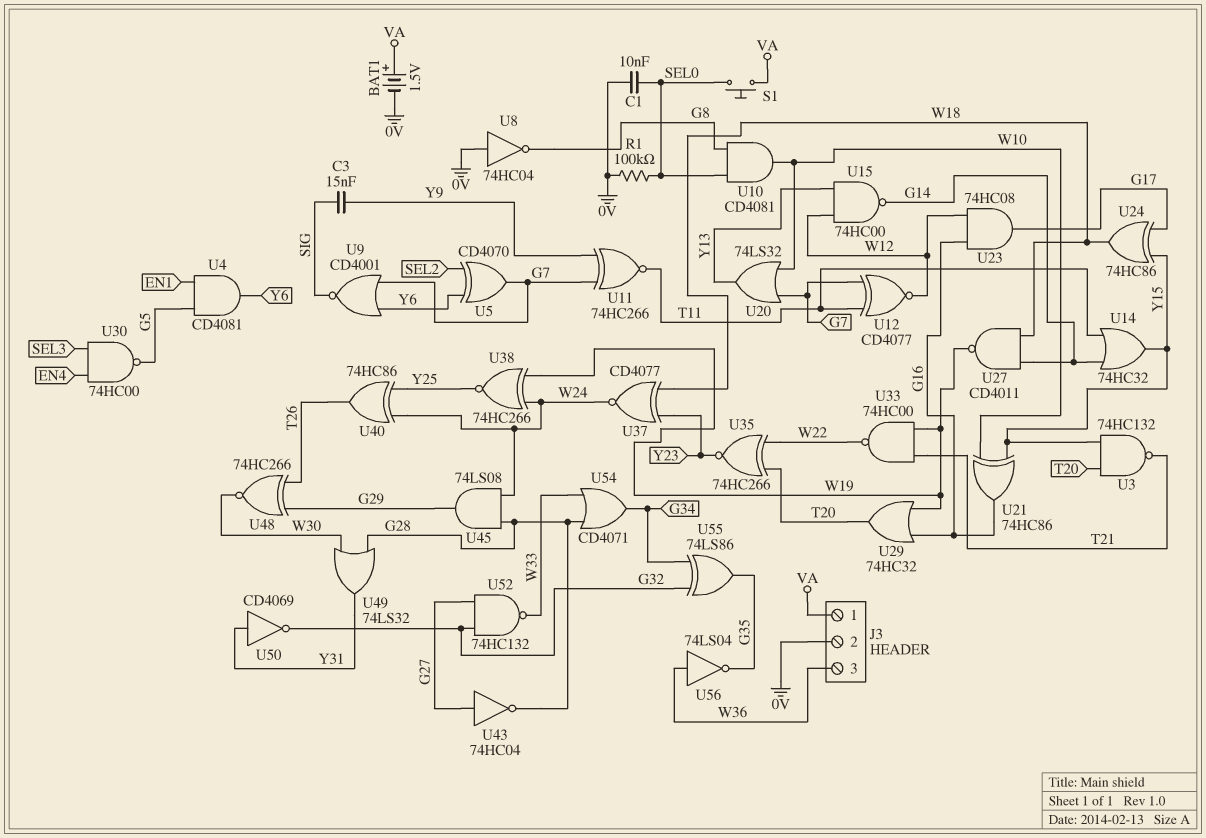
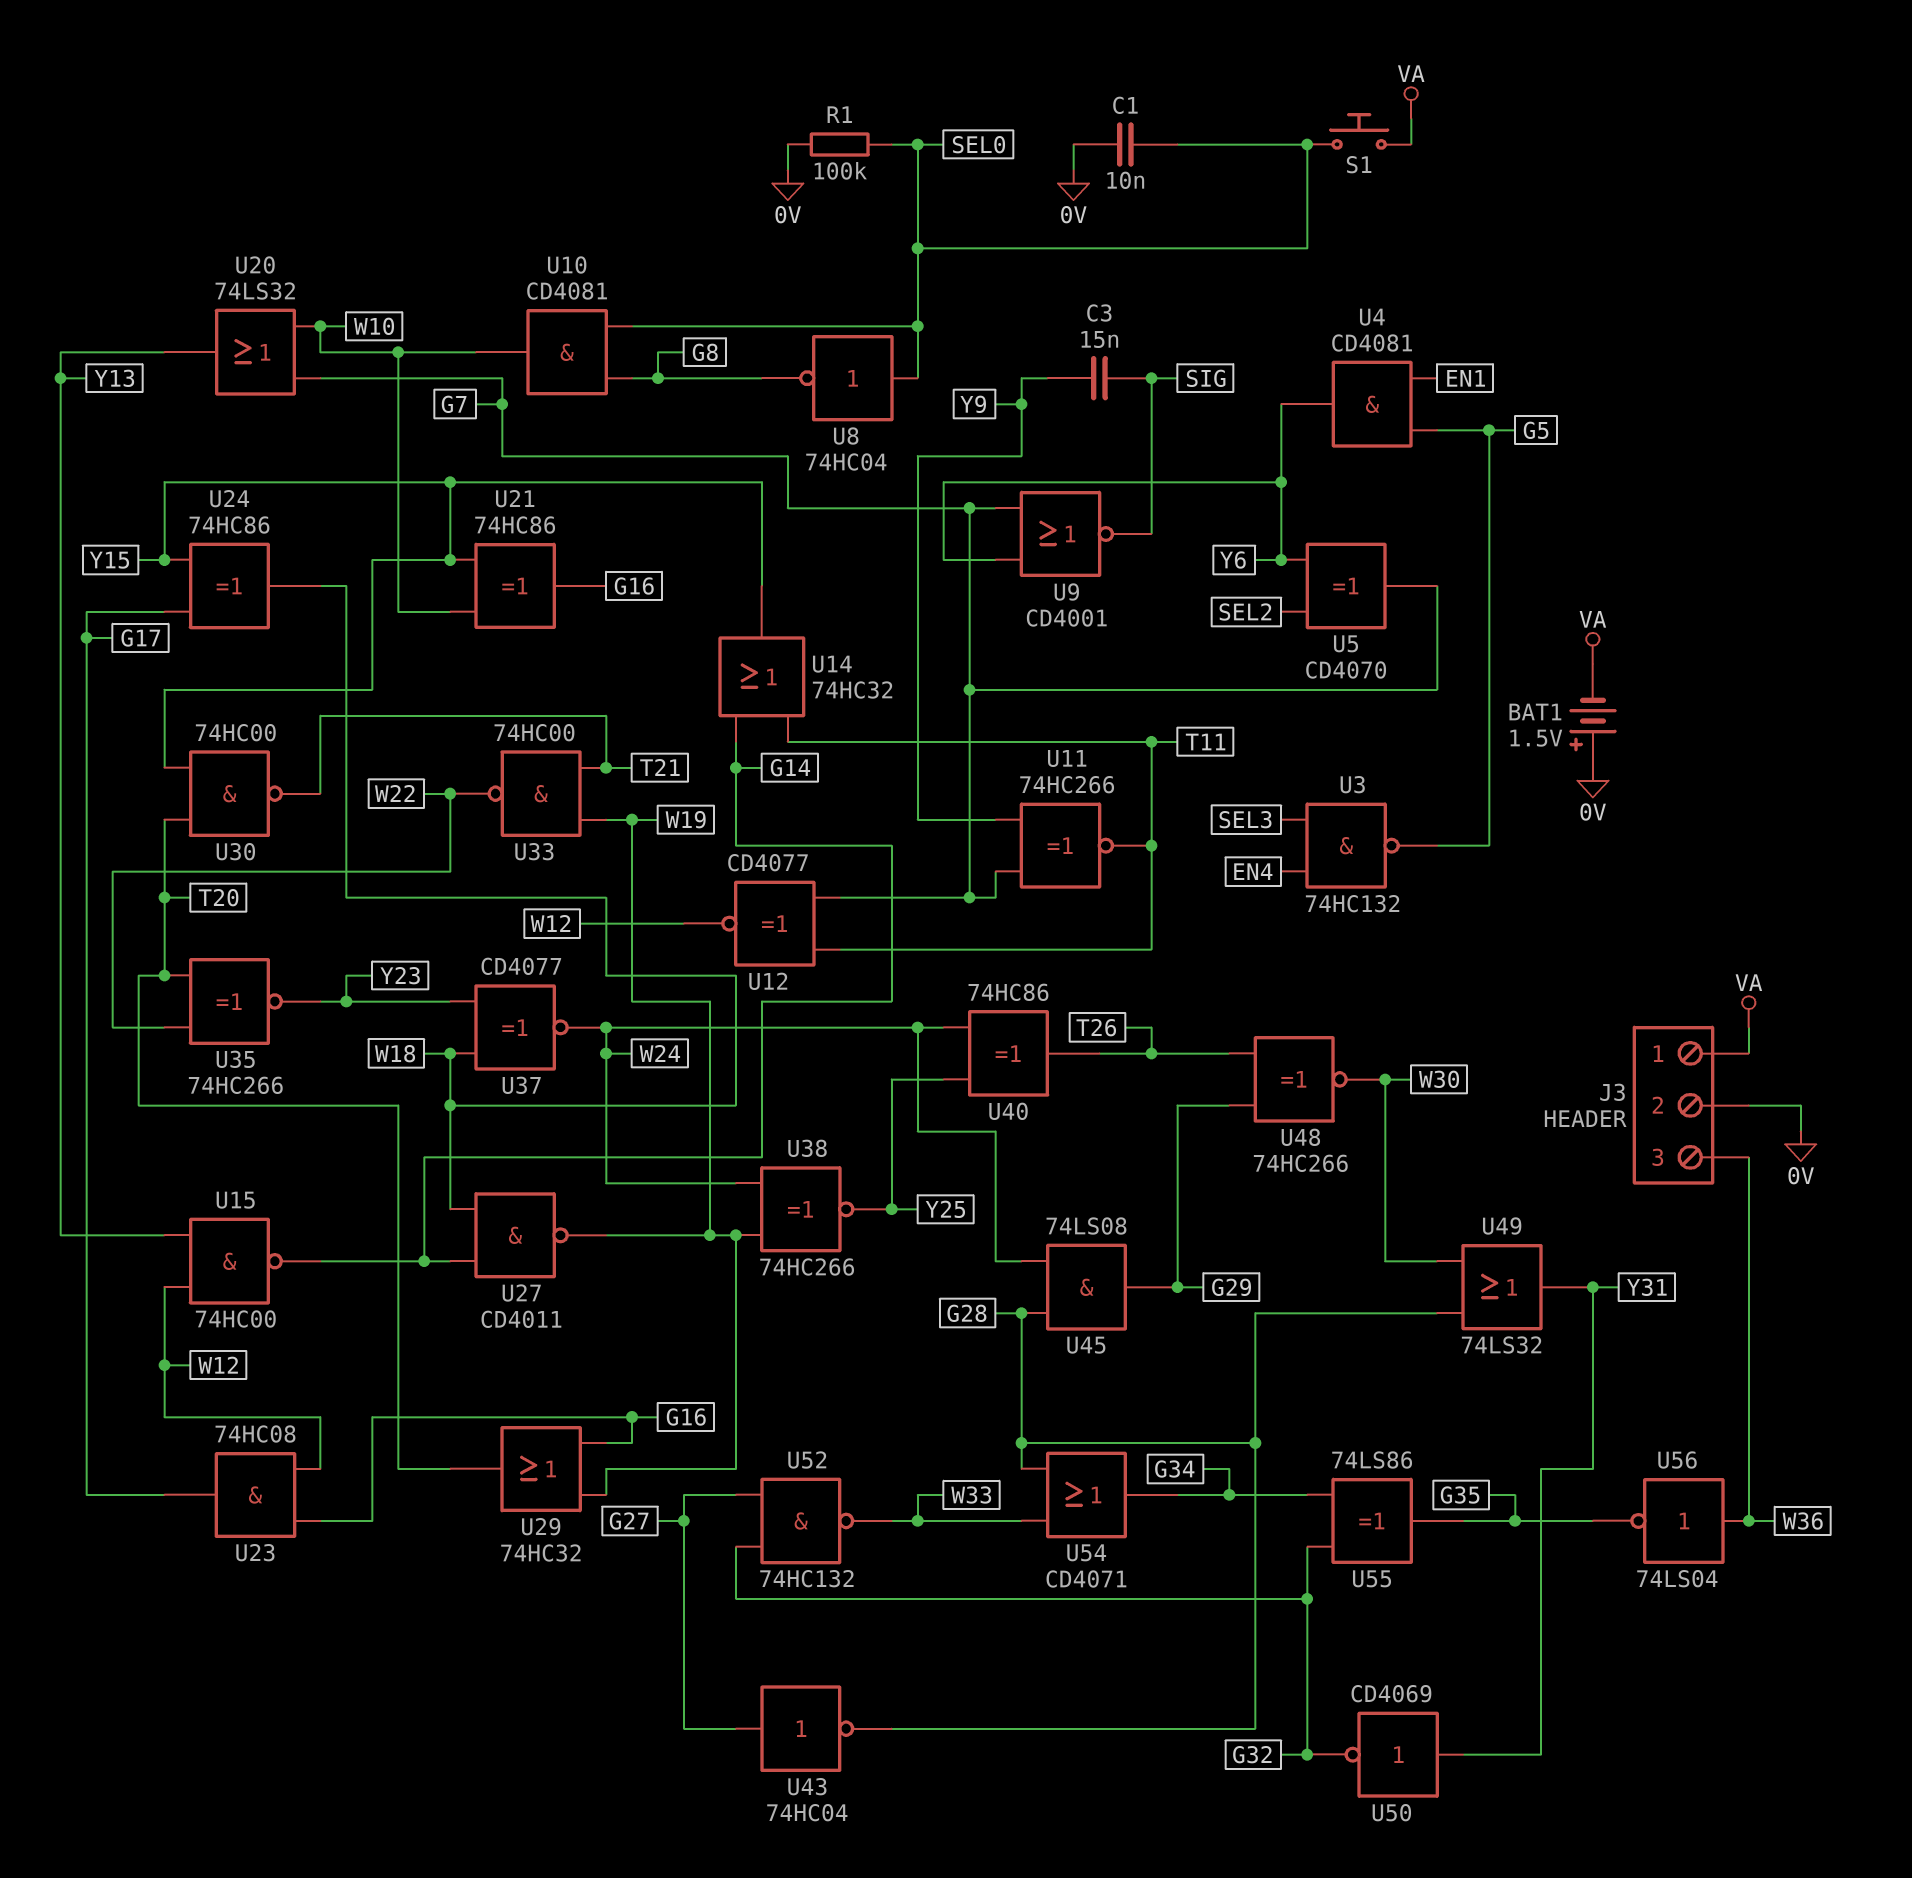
BAT1: 1.5V (plus VA, minus 0V) -> 1.5V (plus 0V, minus VA)
U3: NAND 74HC132 (in T20, in Y15, out T21) -> NAND 74HC132 (in EN4, in SEL3, out G5)
U8: NOT 74HC04 (in 0V, out G8) -> NOT 74HC04 (in SEL0, out G8)
U30: NAND 74HC00 (in EN4, in SEL3, out G5) -> NAND 74HC00 (in T20, in Y15, out T21)

